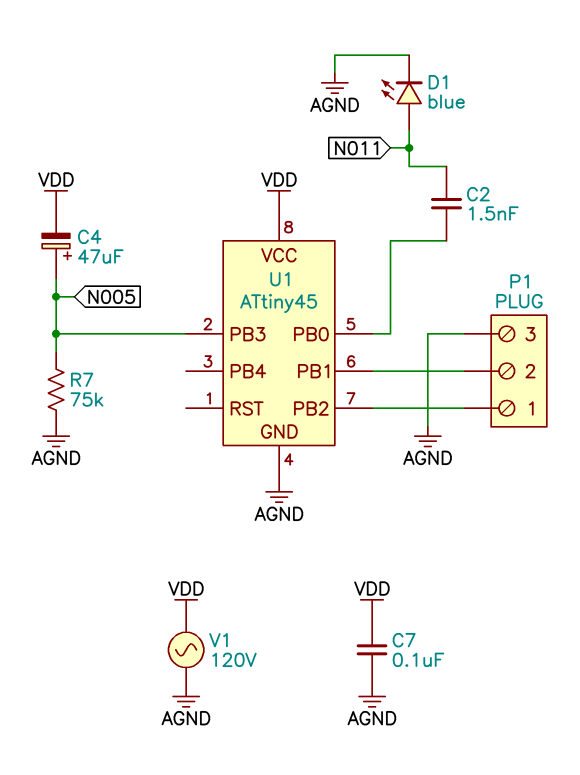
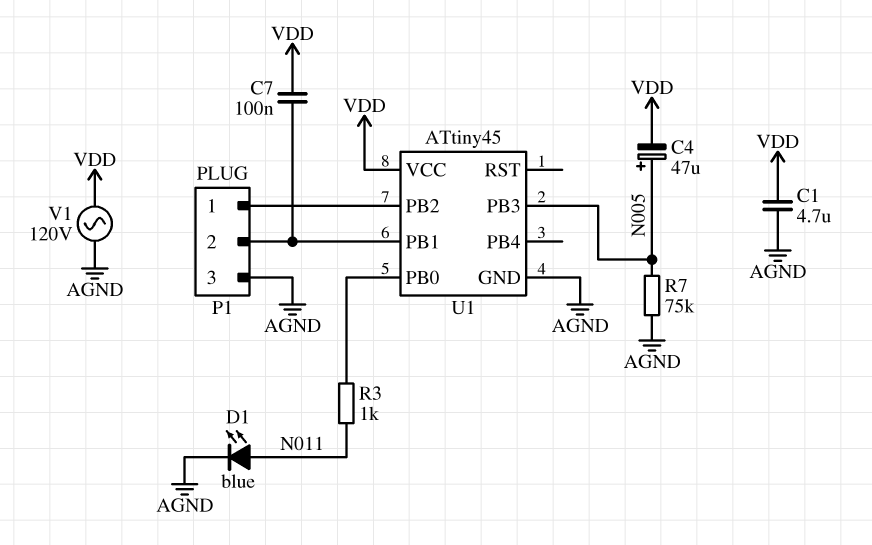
C1: none -> 4.7uF (AGND, VDD)
C2: 1.5nF (N011, U1/PB0) -> none
C7: 100nF (AGND, VDD) -> 100nF (P1/2, VDD)
R3: none -> 1k (N011, U1/PB0)

